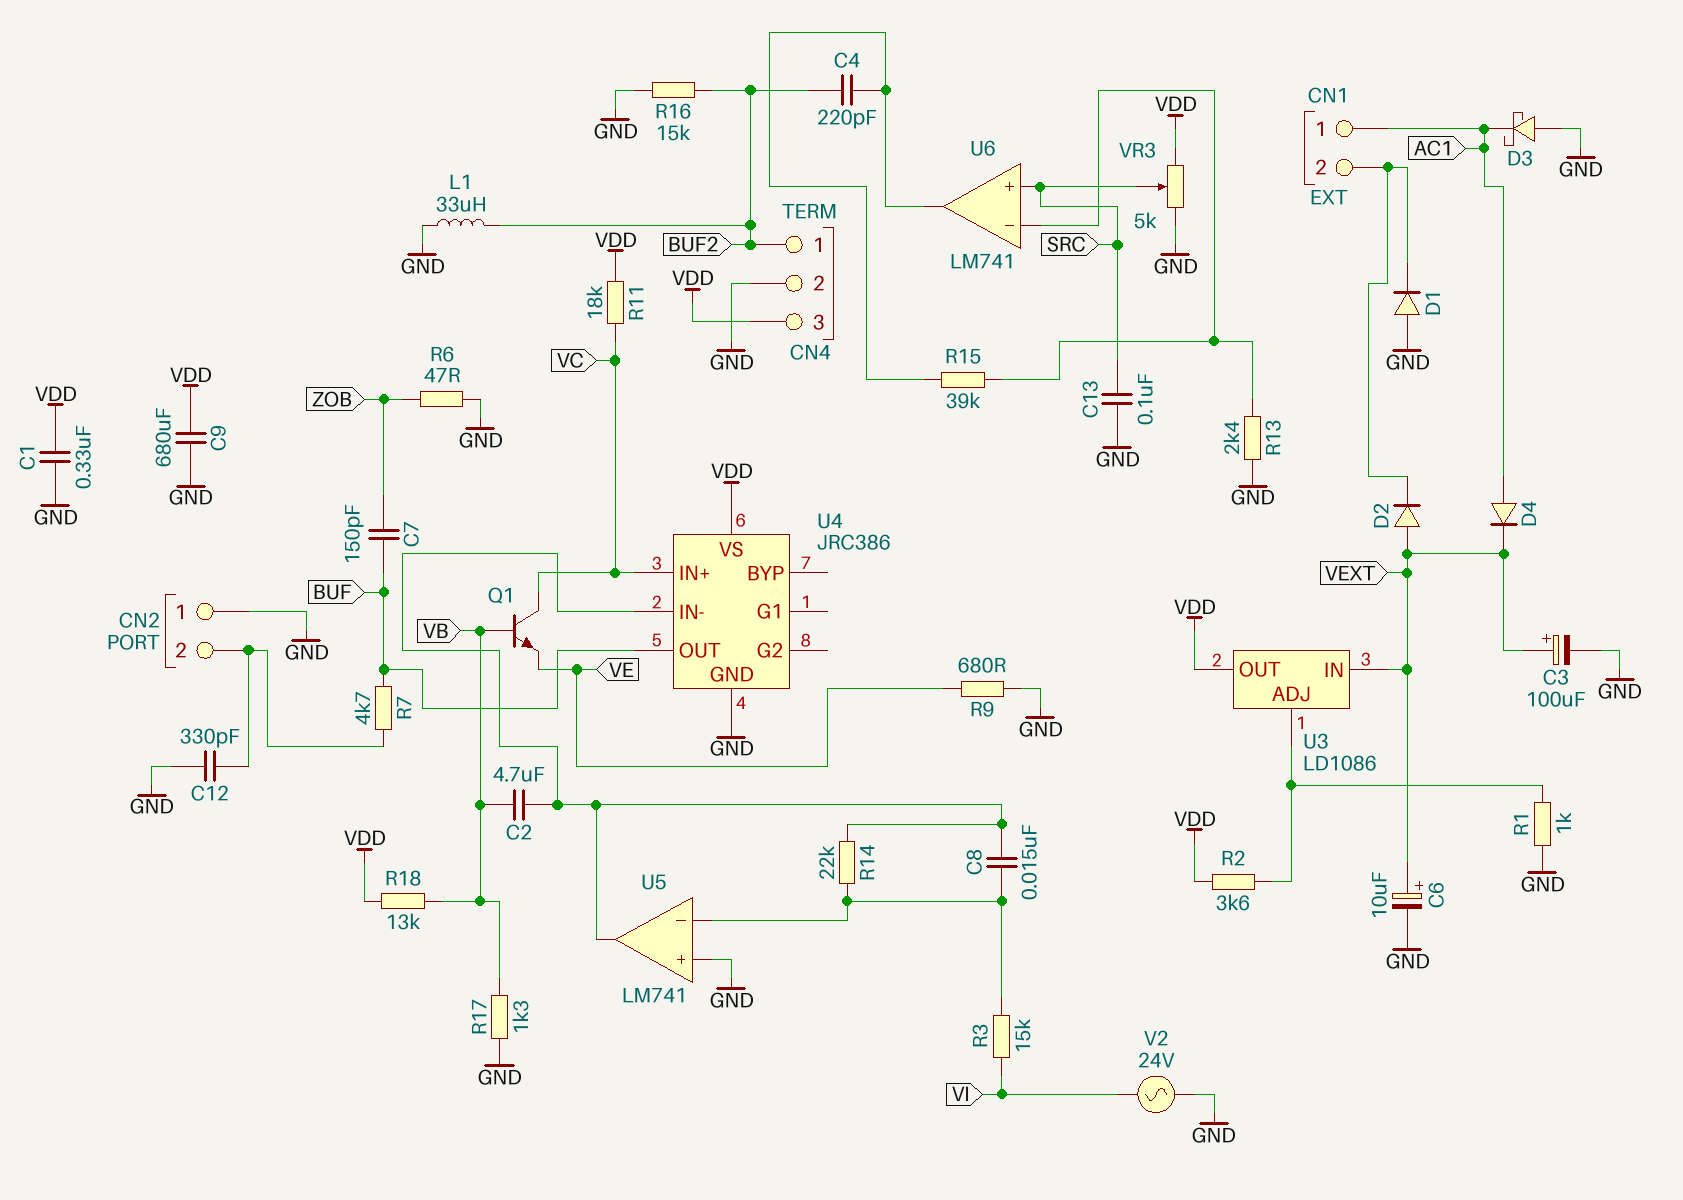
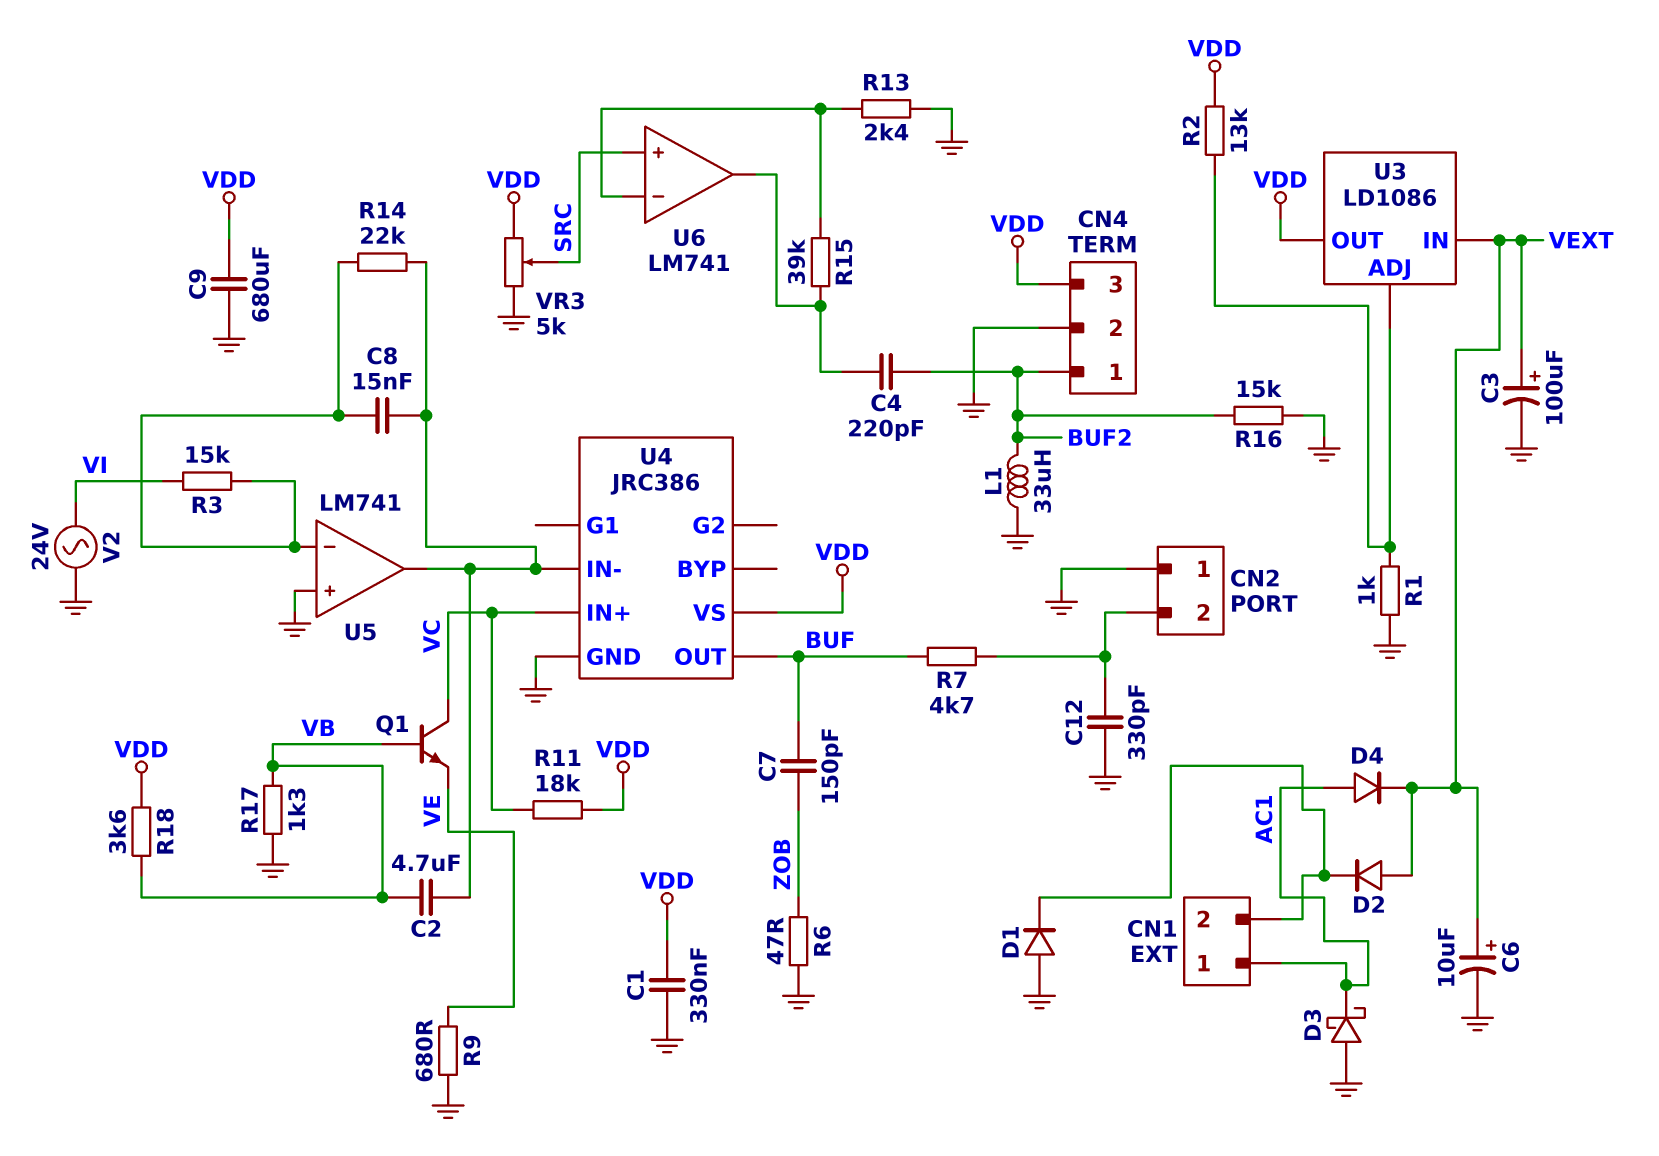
C13: 100nF (GND, SRC) -> none
R2: 3.6k (U3/ADJ, VDD) -> 13k (U3/ADJ, VDD)
R18: 13k (VB, VDD) -> 3.6k (VB, VDD)

